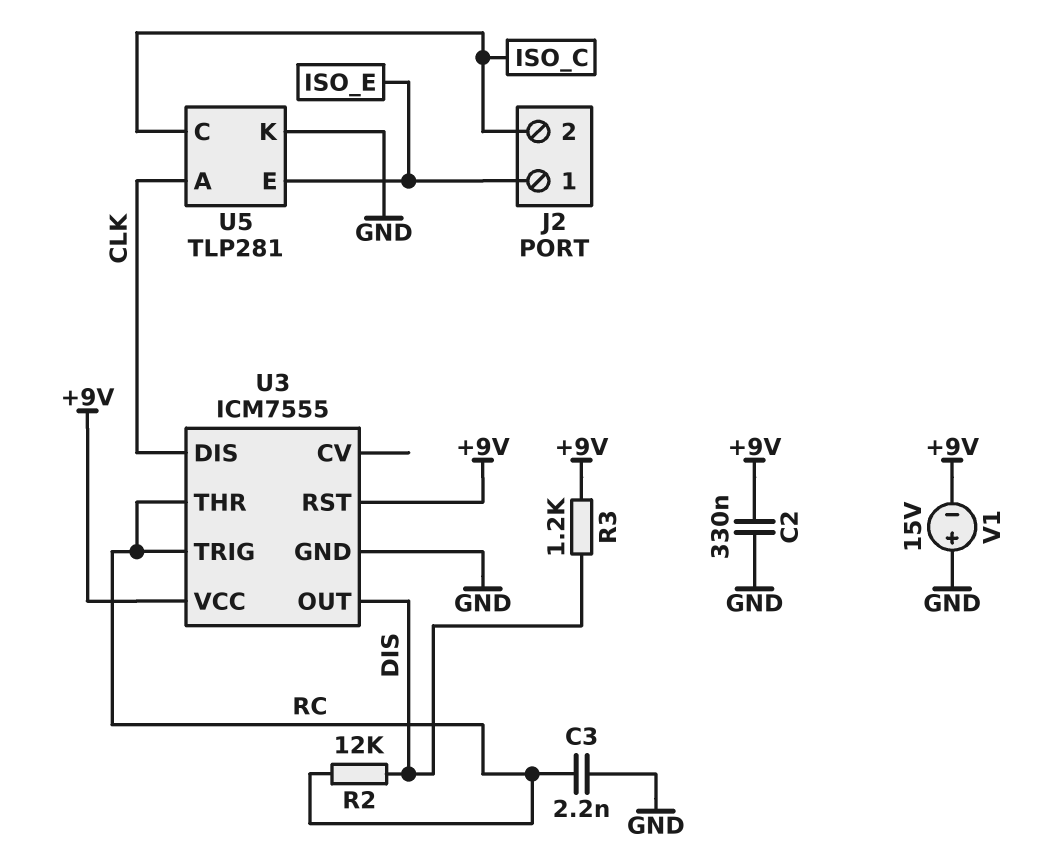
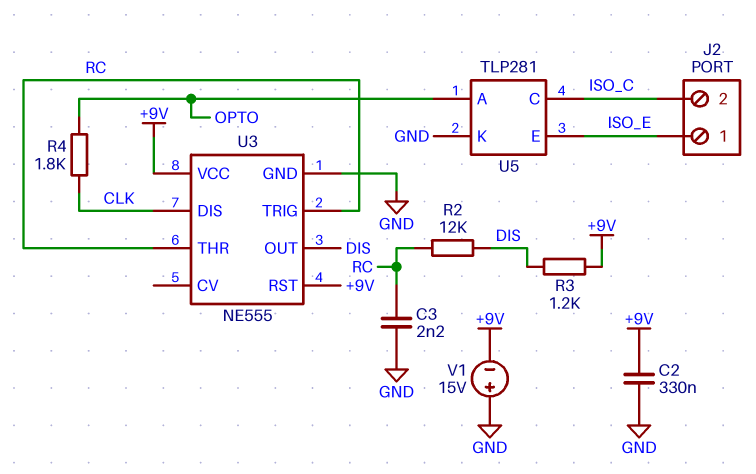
R4: none -> 1.8k (CLK, OPTO)
U3: ICM7555 -> NE555
U5 pin A: CLK -> OPTO

